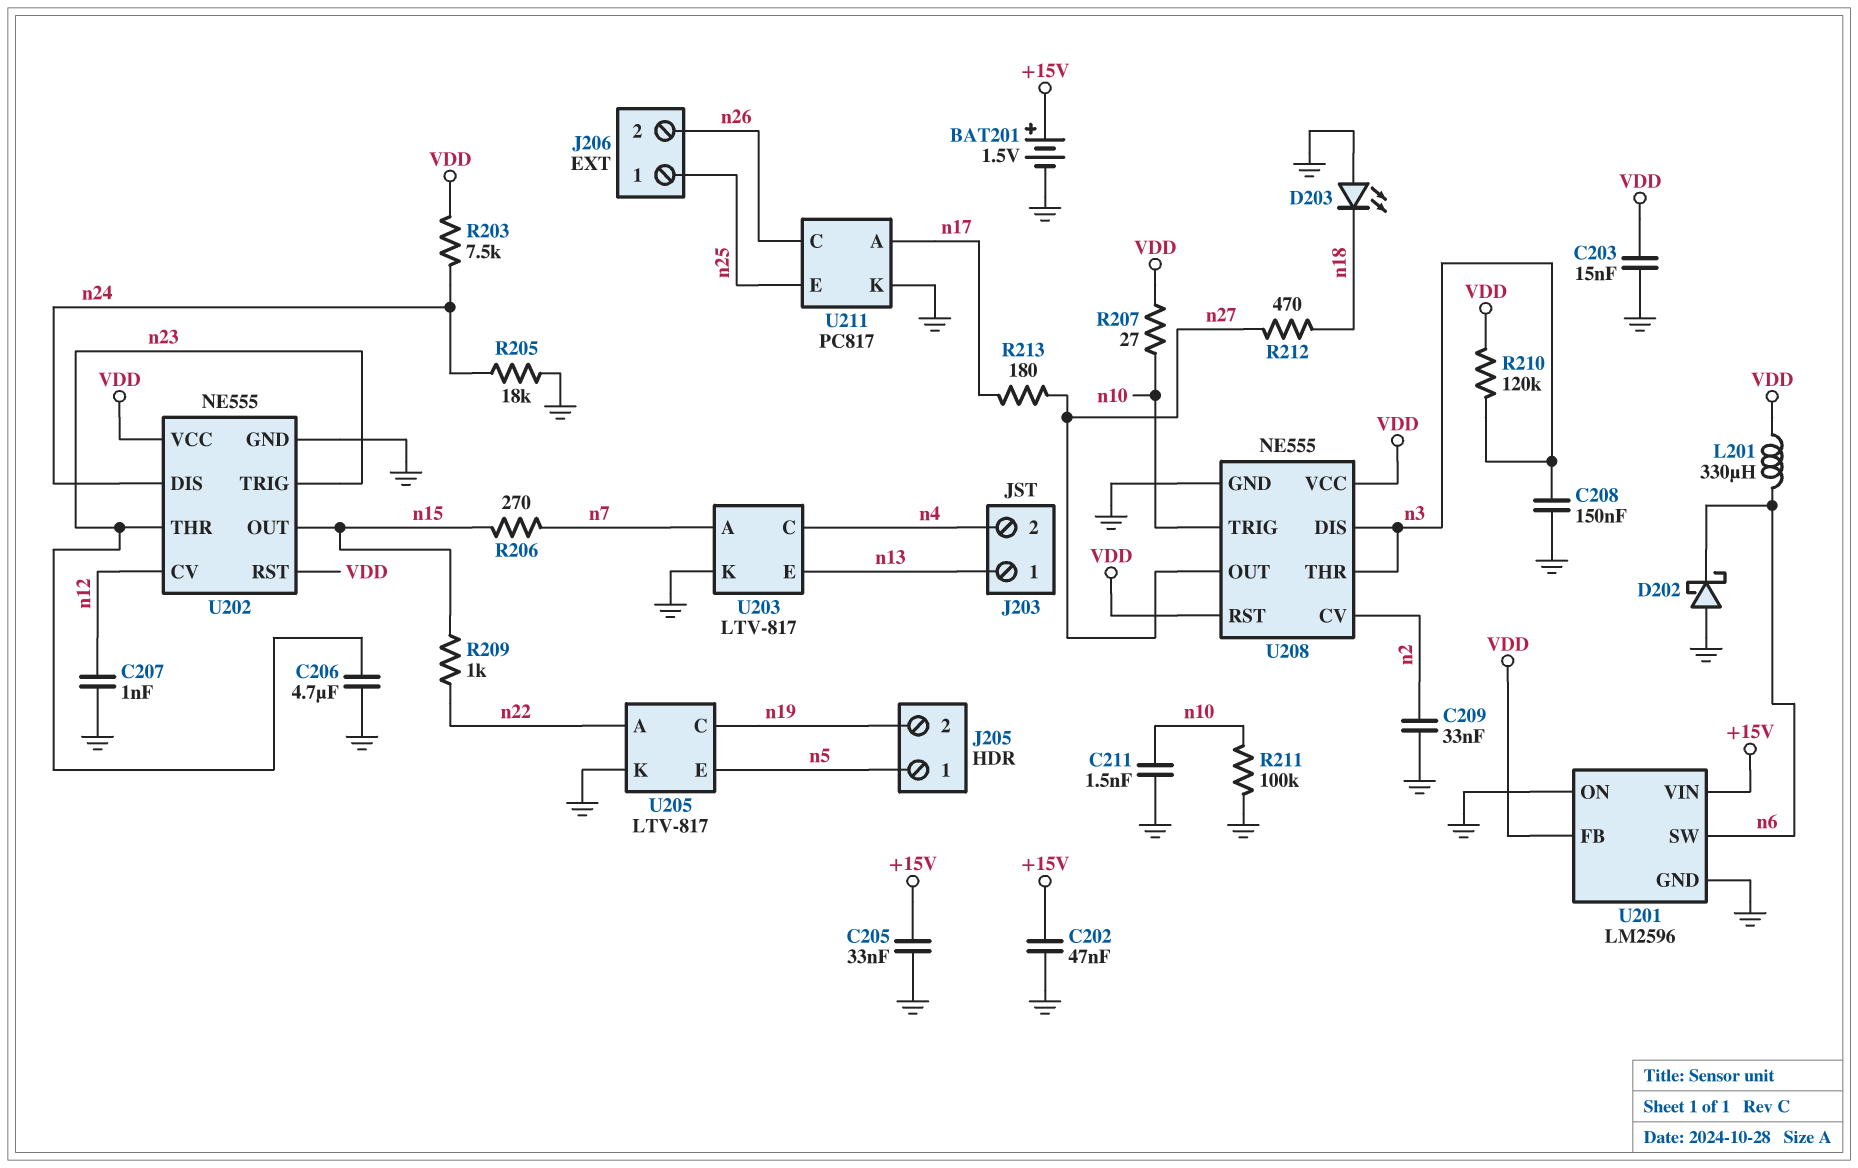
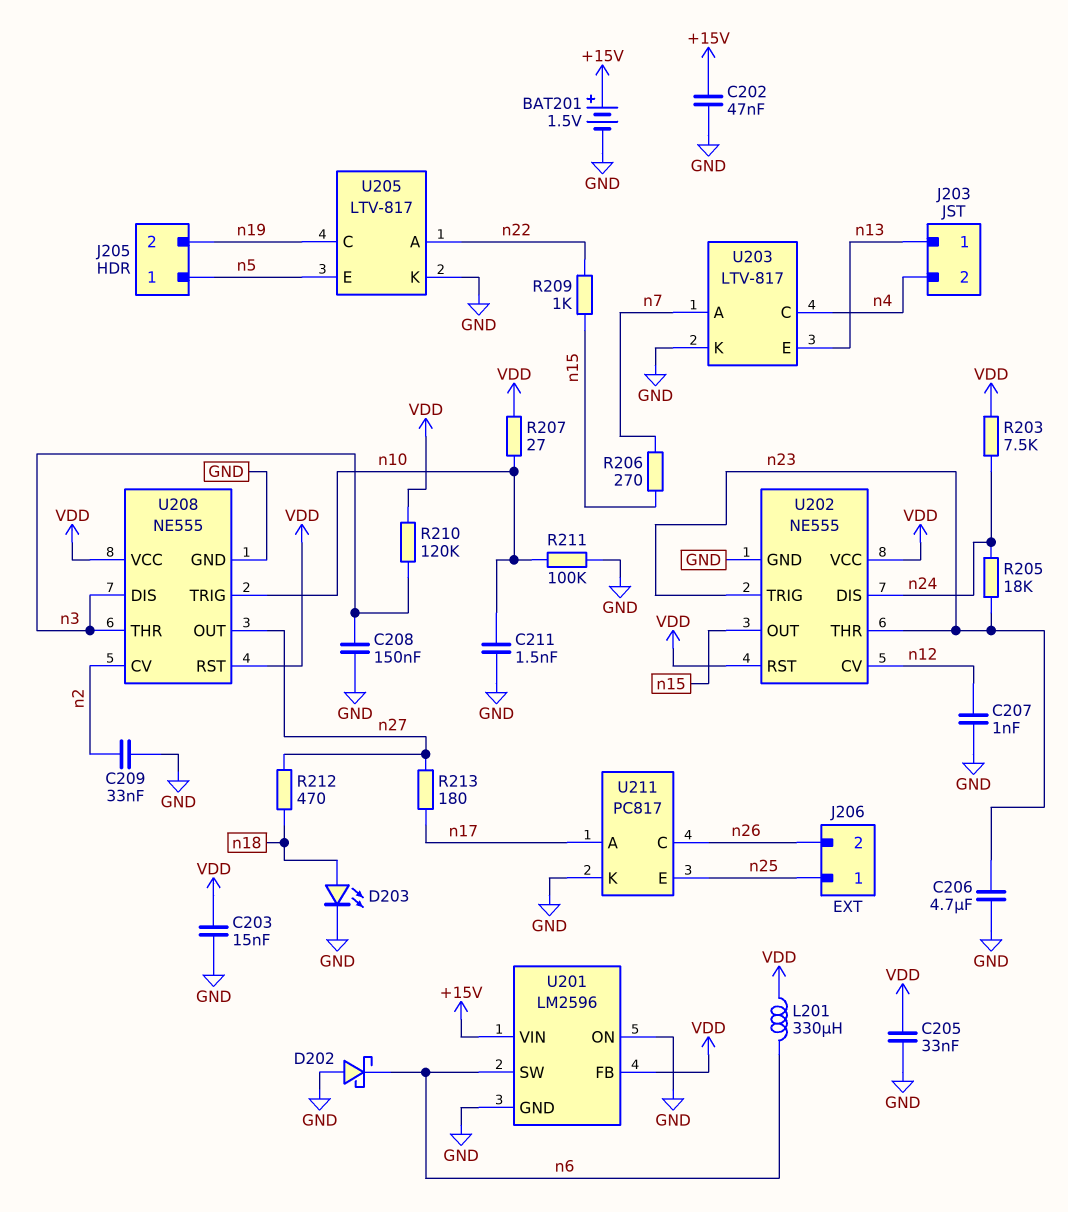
C205: 33nF (+15V, GND) -> 33nF (GND, VDD)
D203: LED (A GND, K n18) -> LED (A n18, K GND)
R205: 18k (GND, n24) -> 18k (n23, n24)

